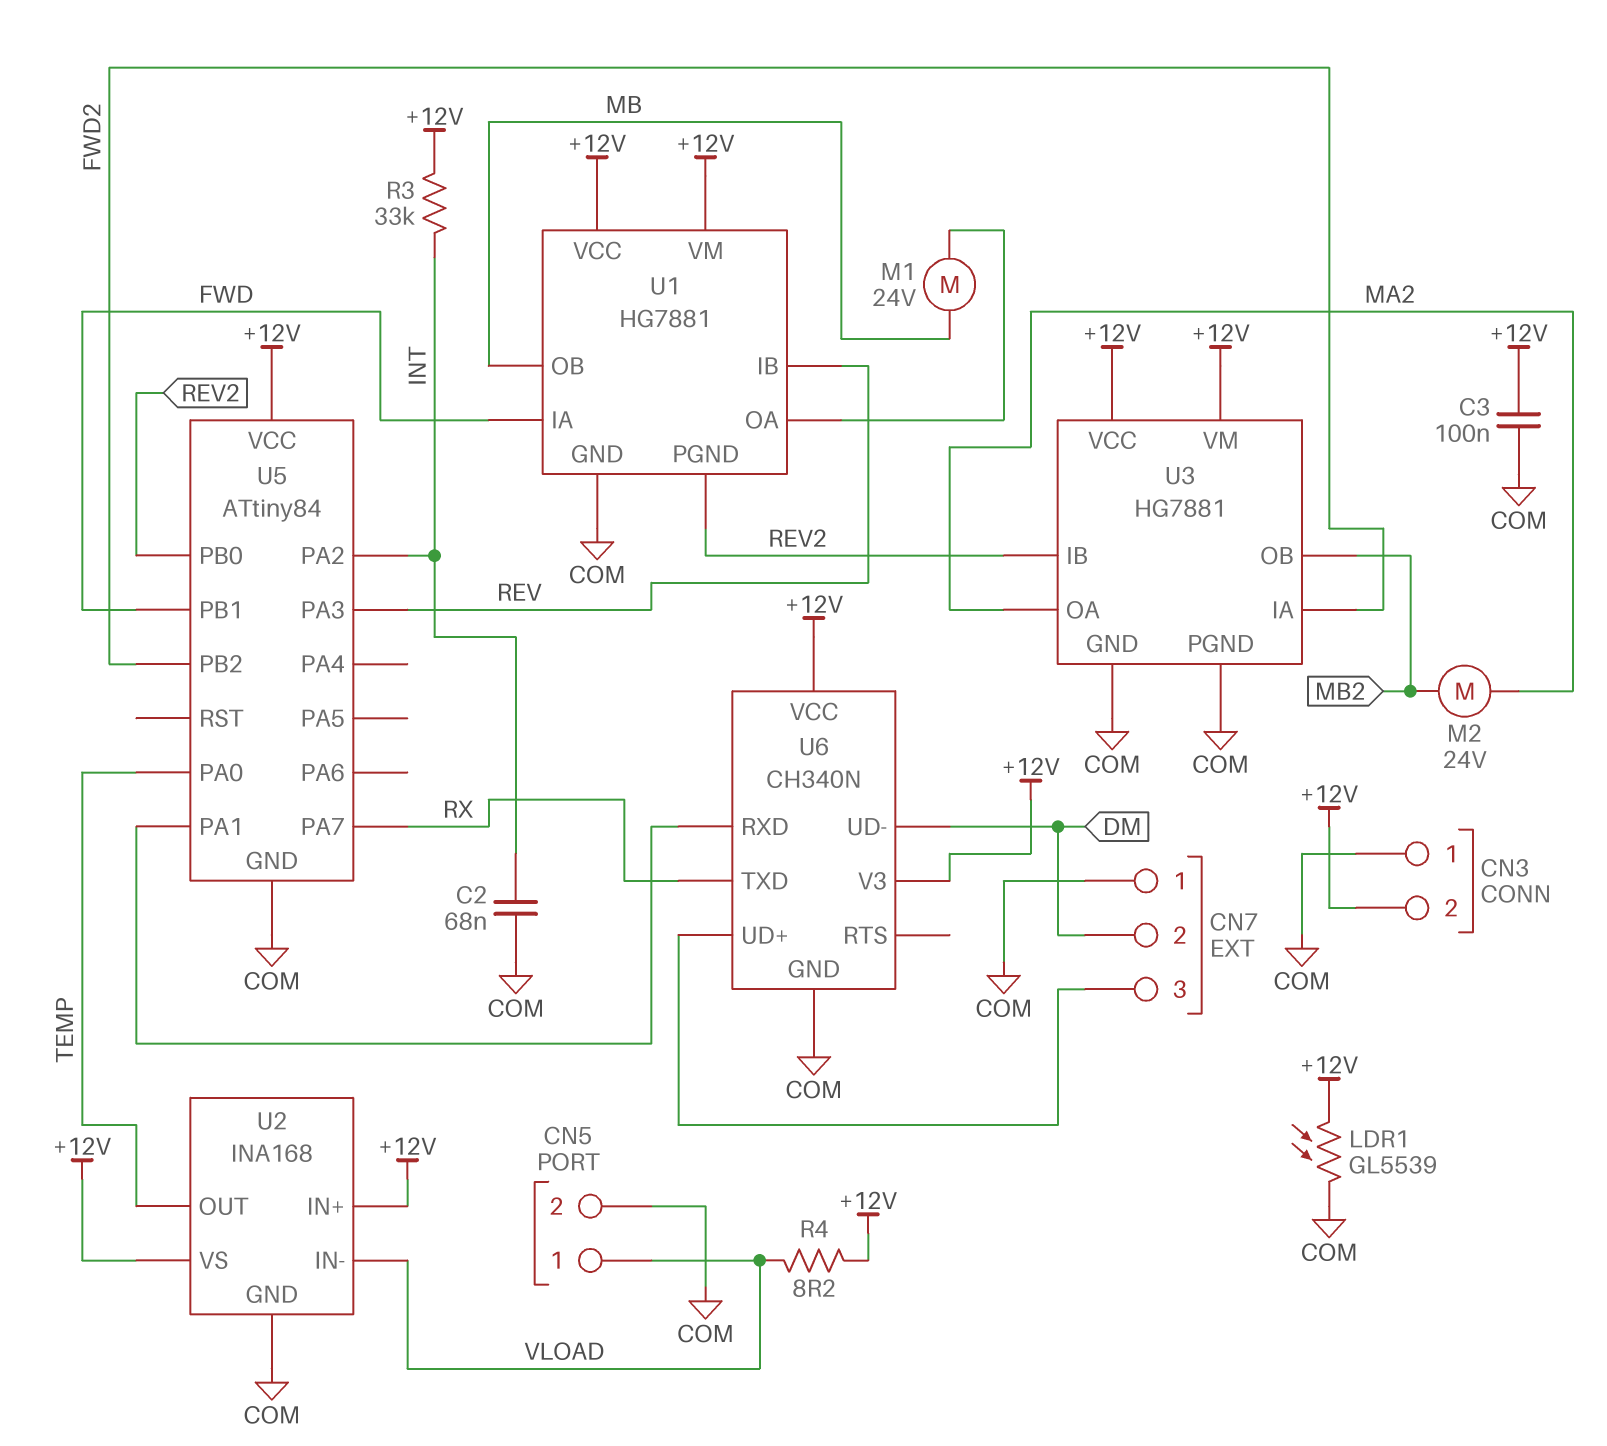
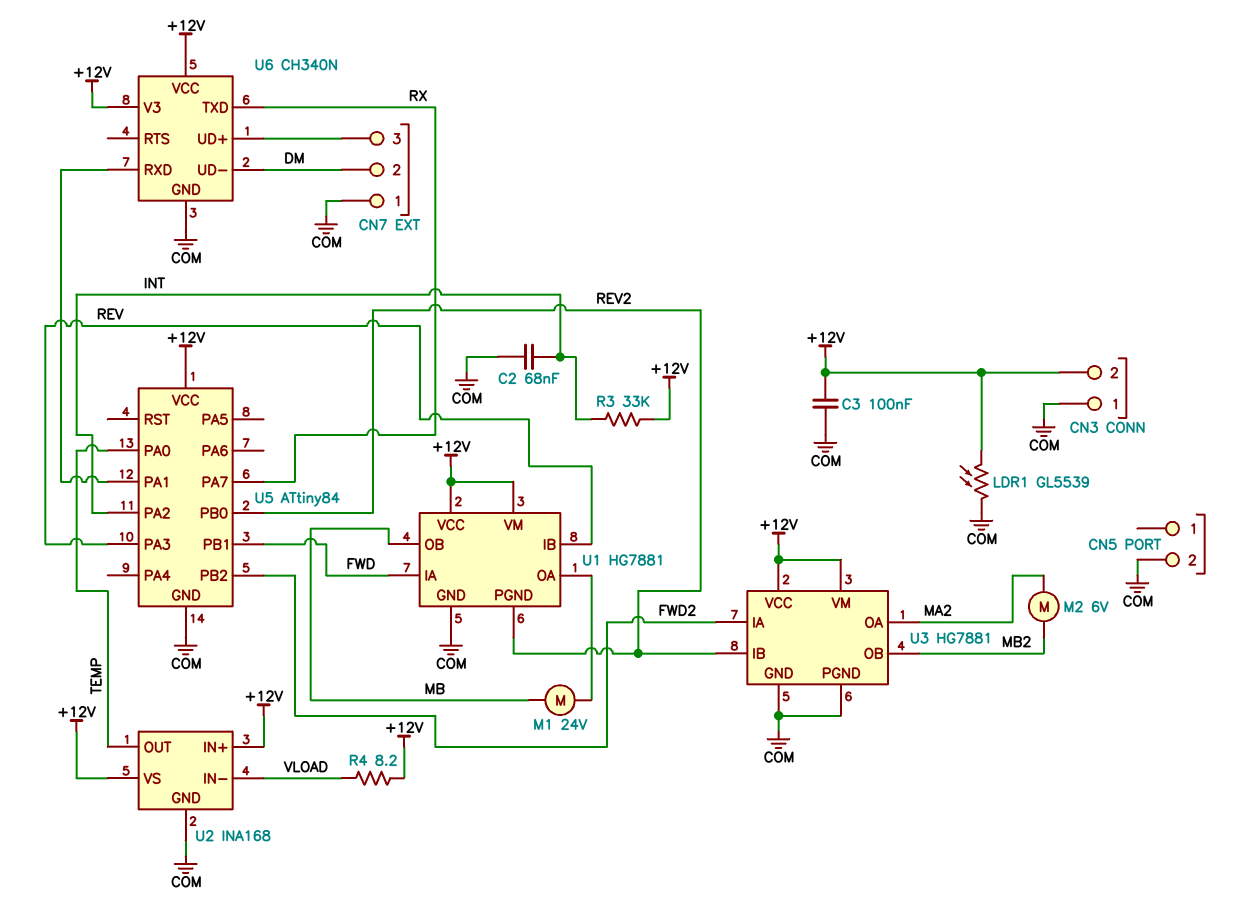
CN5 pin 1: VLOAD -> none
M2: motor 24V (MA2, MB2) -> motor 6V (MA2, MB2)

